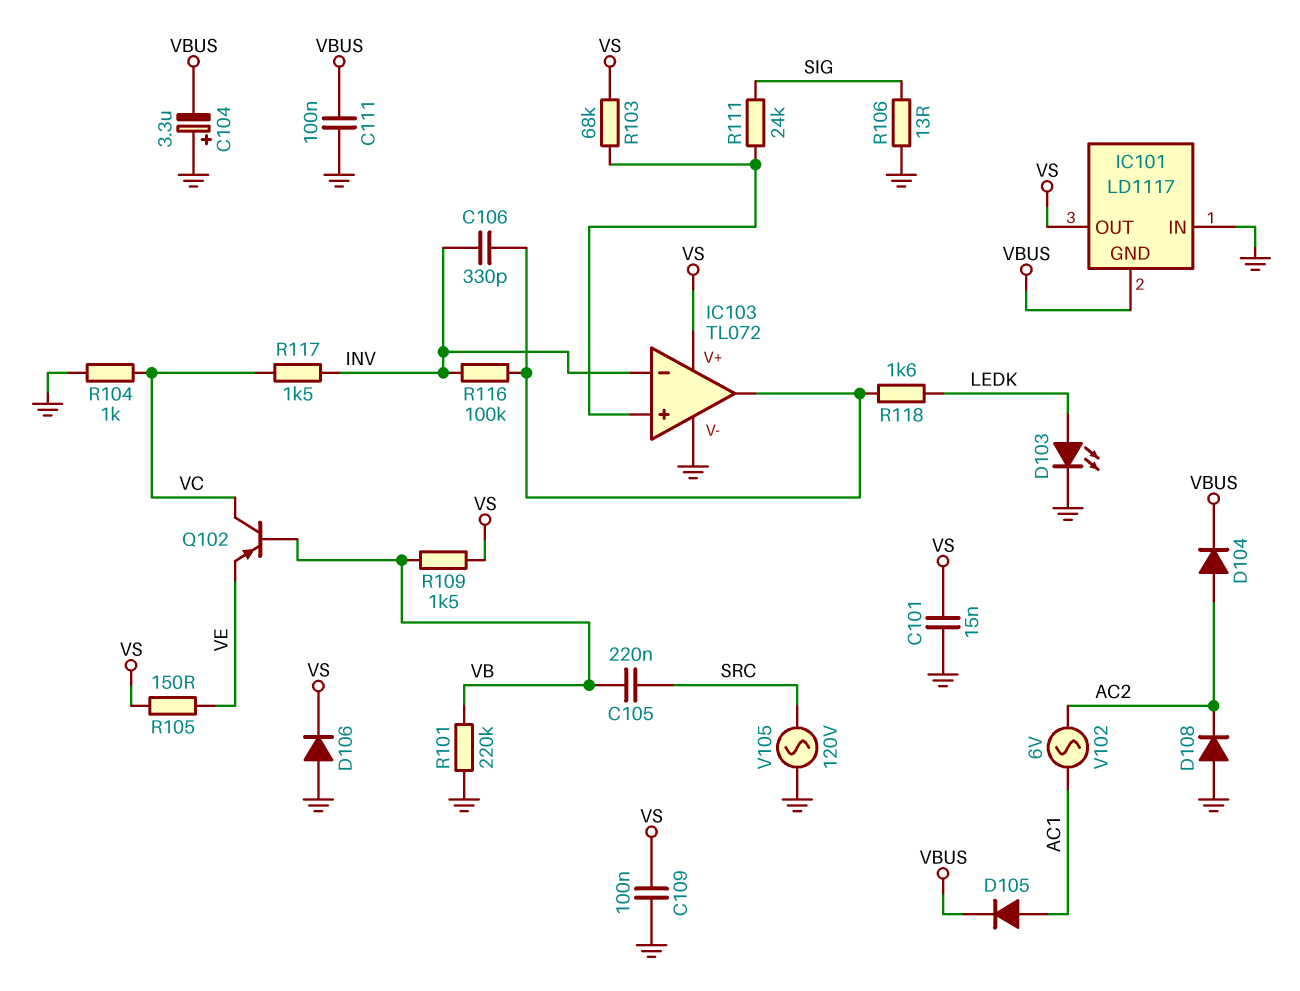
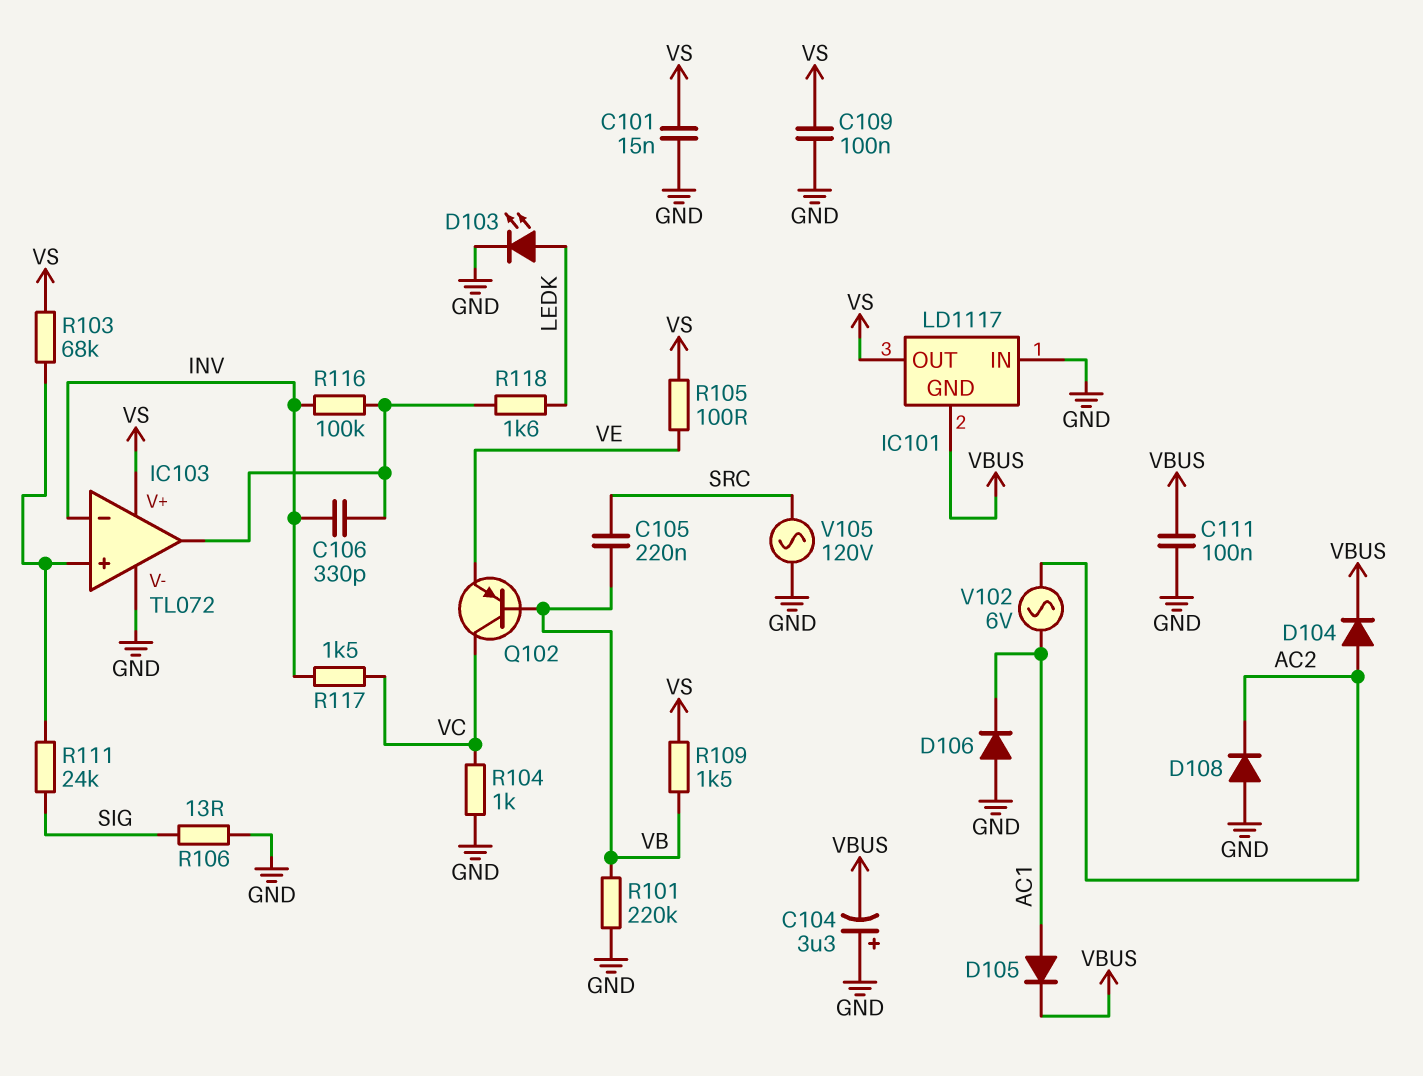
D106: diode (A GND, K VS) -> diode (A GND, K AC1)
R105: 150 (VE, VS) -> 100 (VE, VS)

